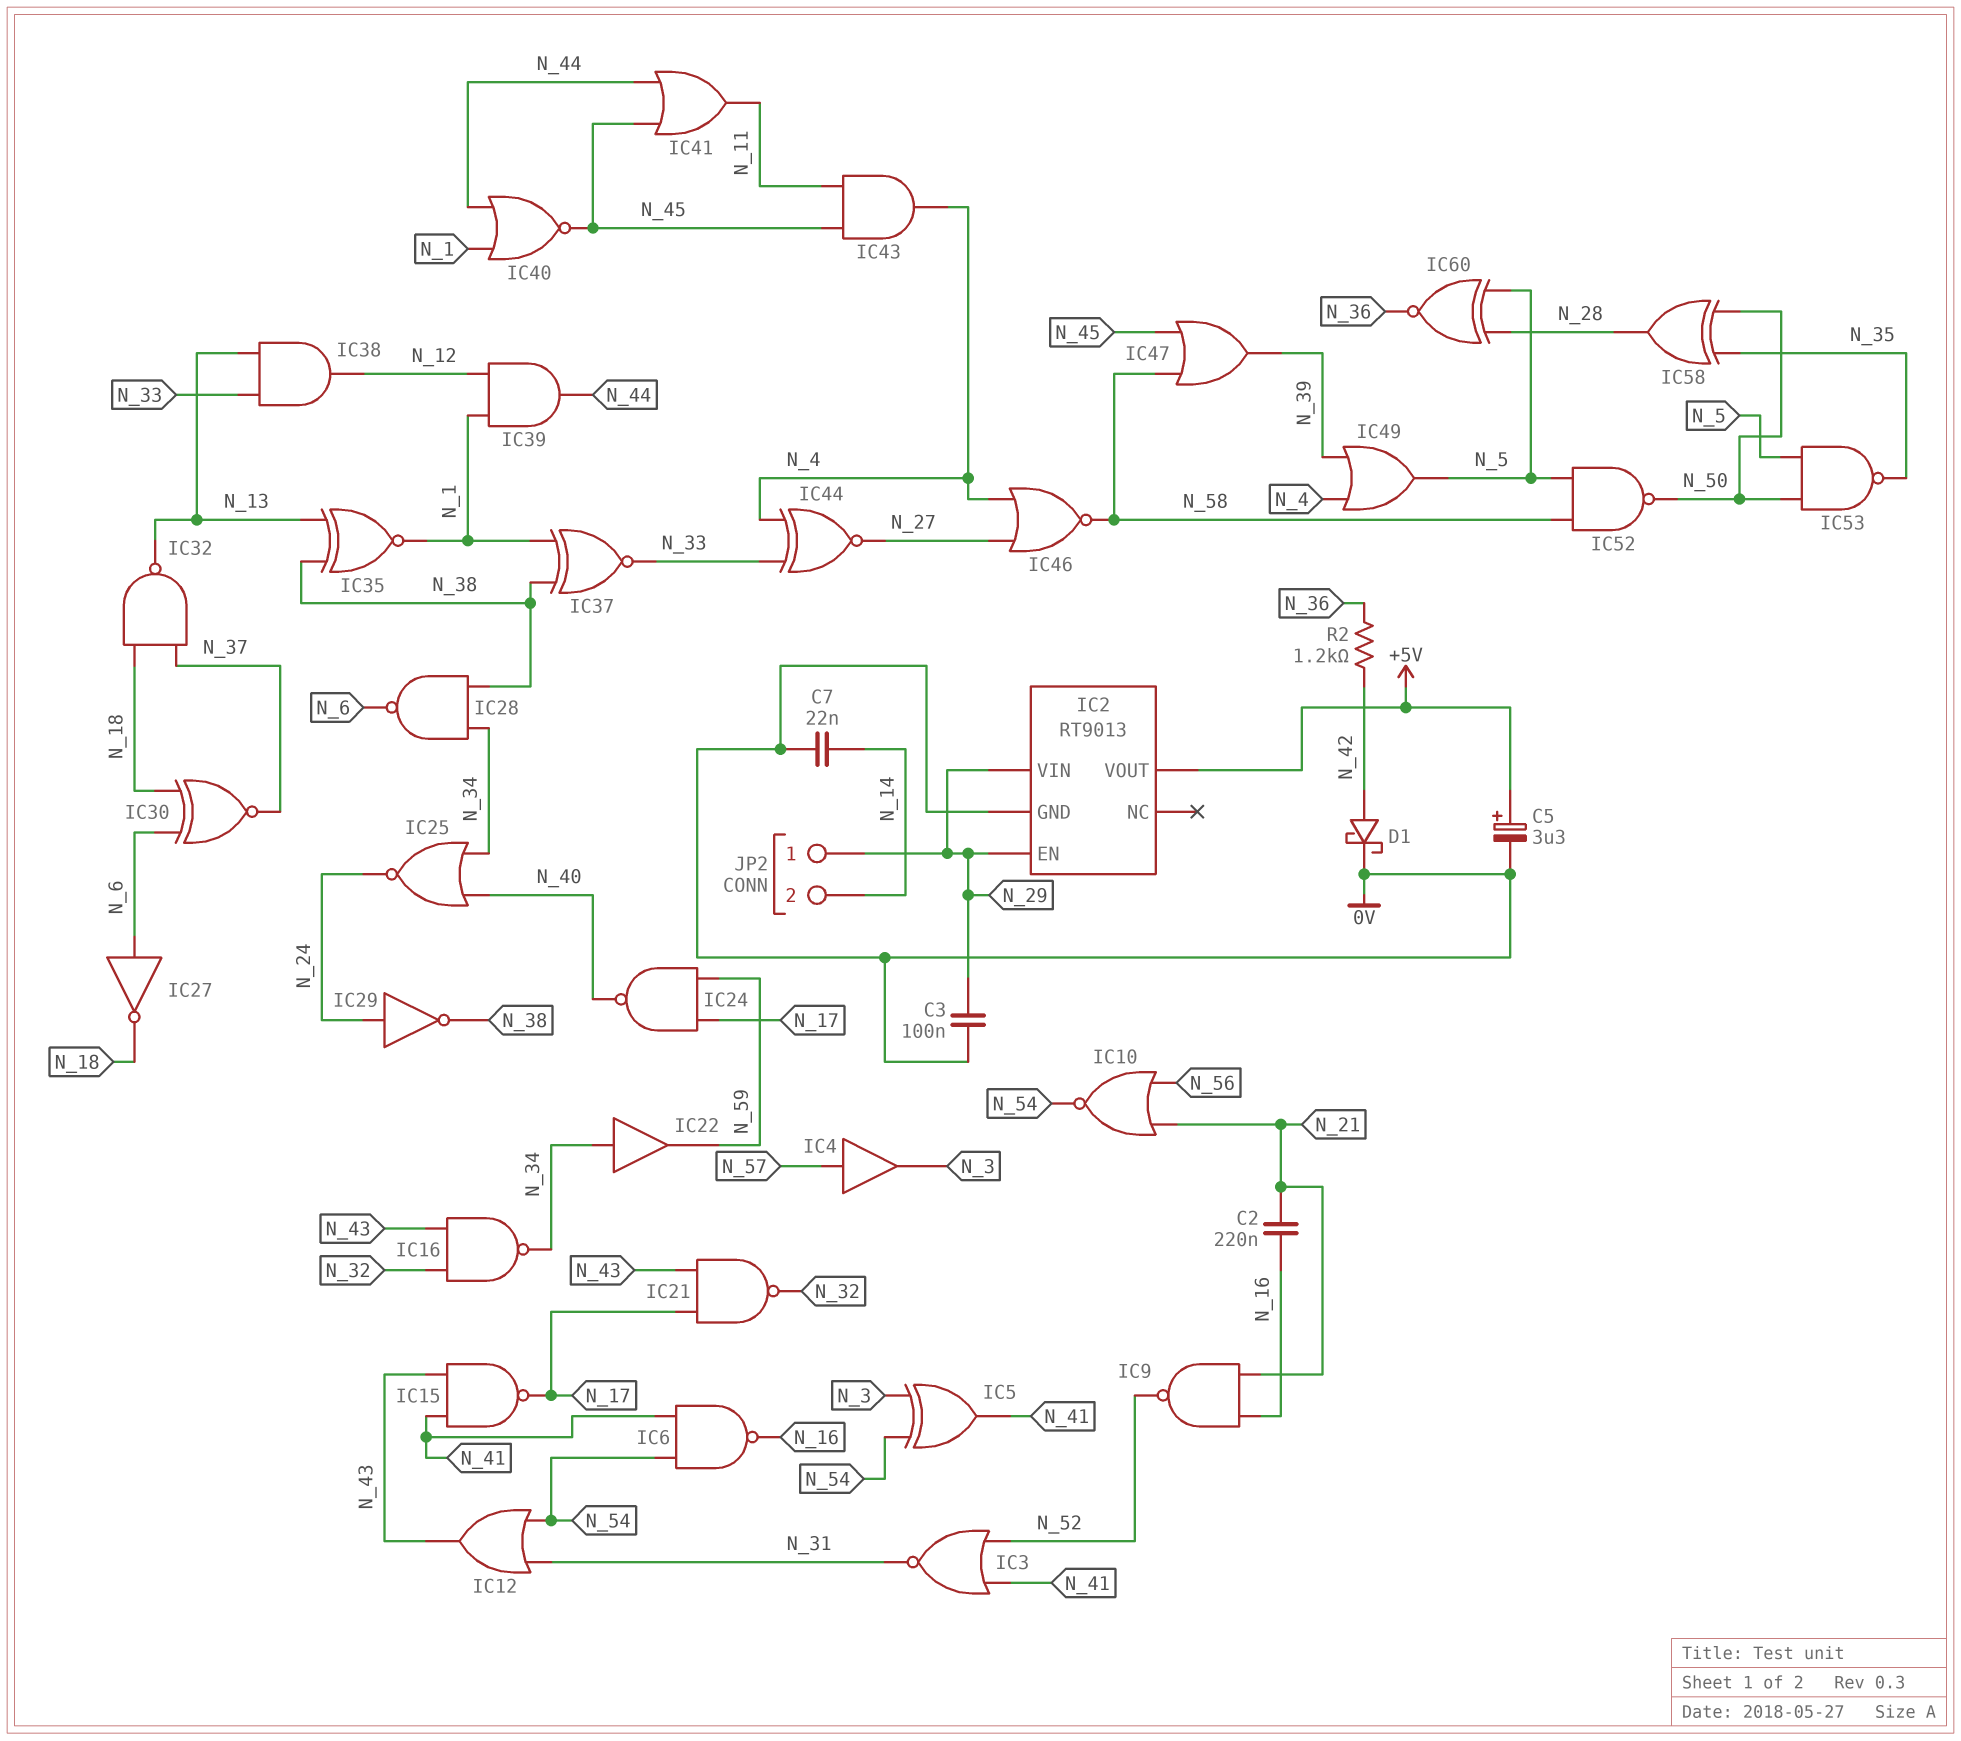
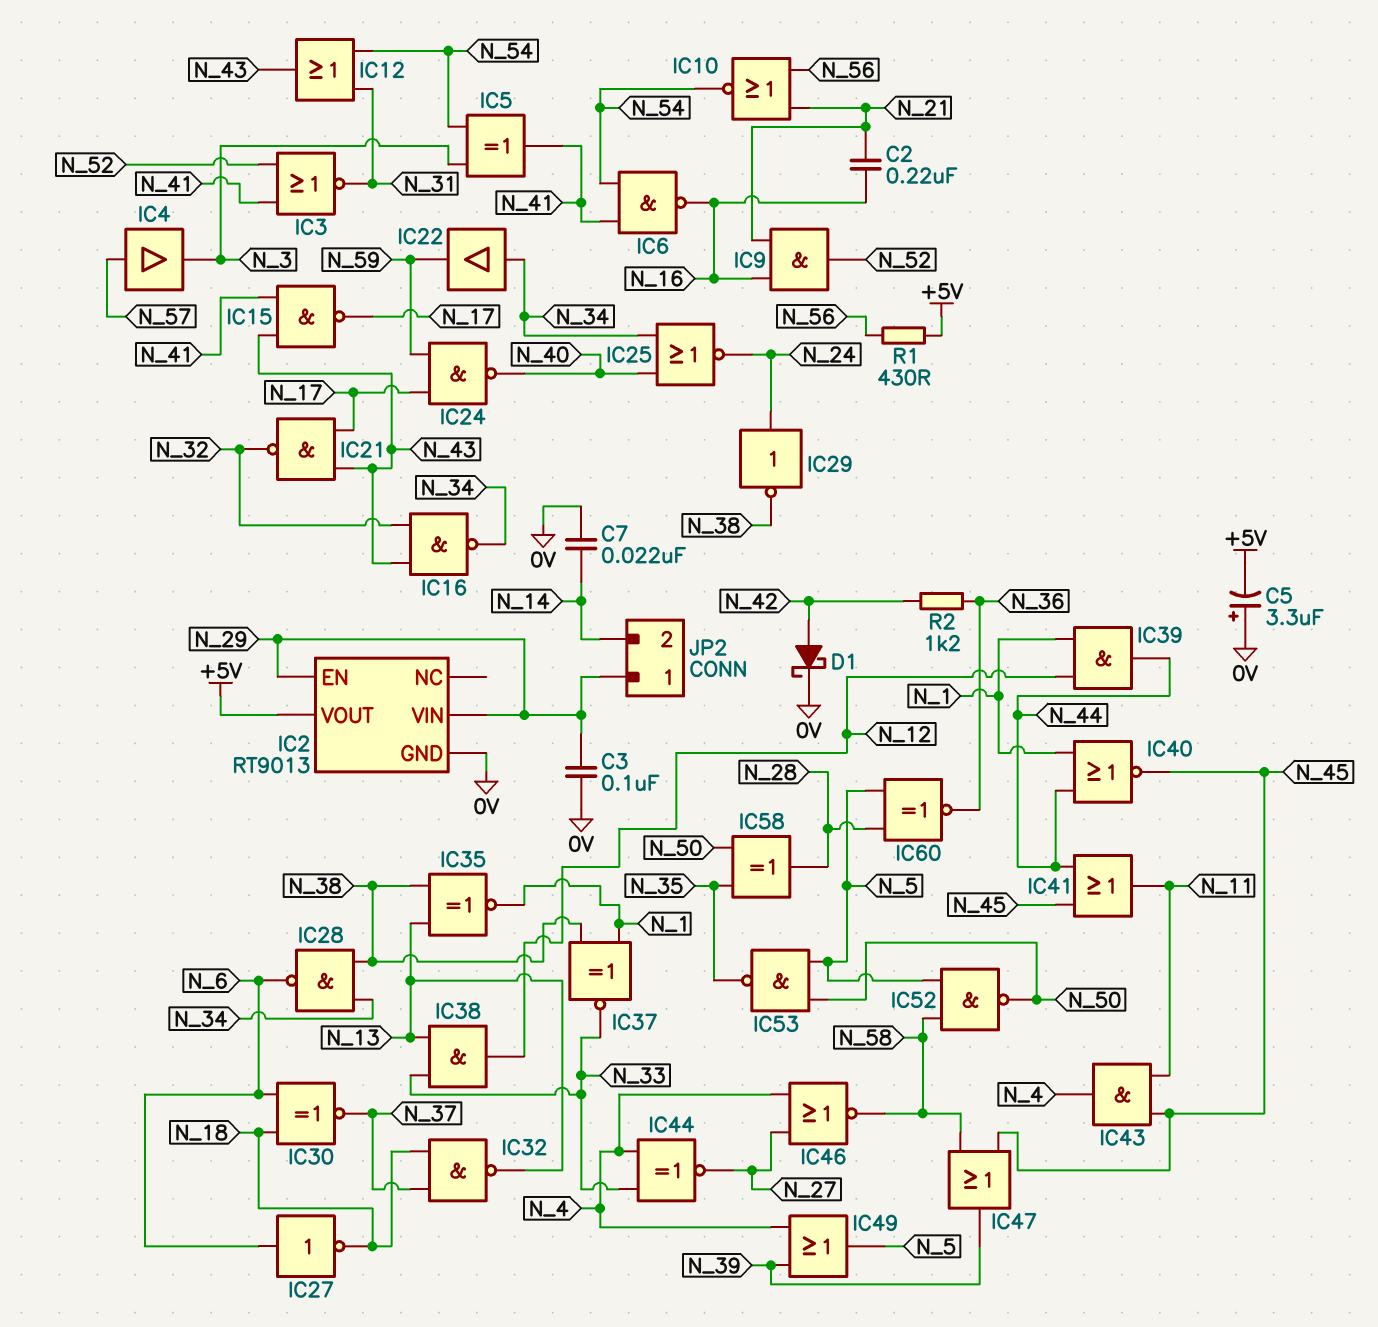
C5: 3.3uF (plus +5V, minus 0V) -> 3.3uF (plus 0V, minus +5V)
IC9: NAND (in N_16, in N_21, out N_52) -> AND (in N_16, in N_21, out N_52)
R1: none -> 430 (+5V, N_56)

